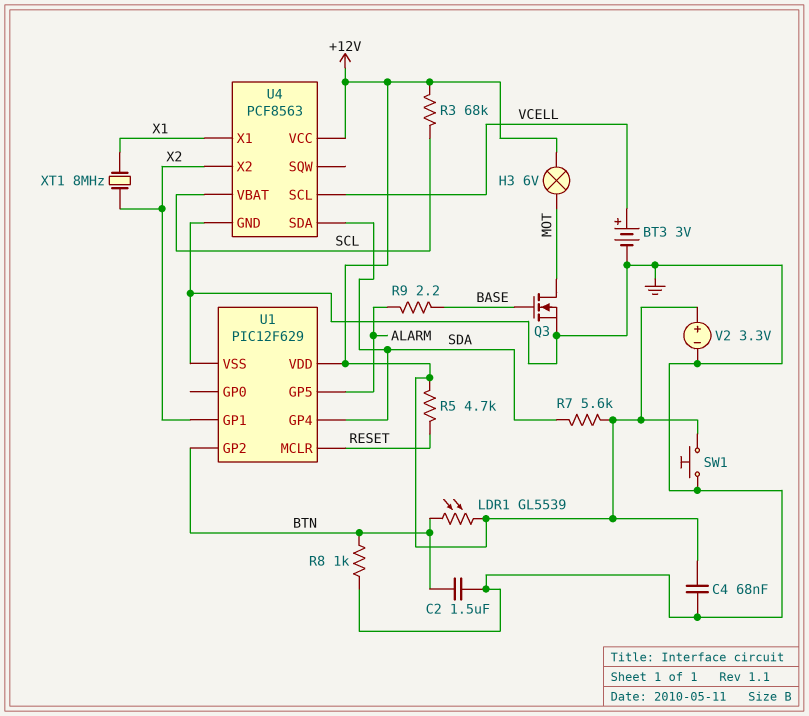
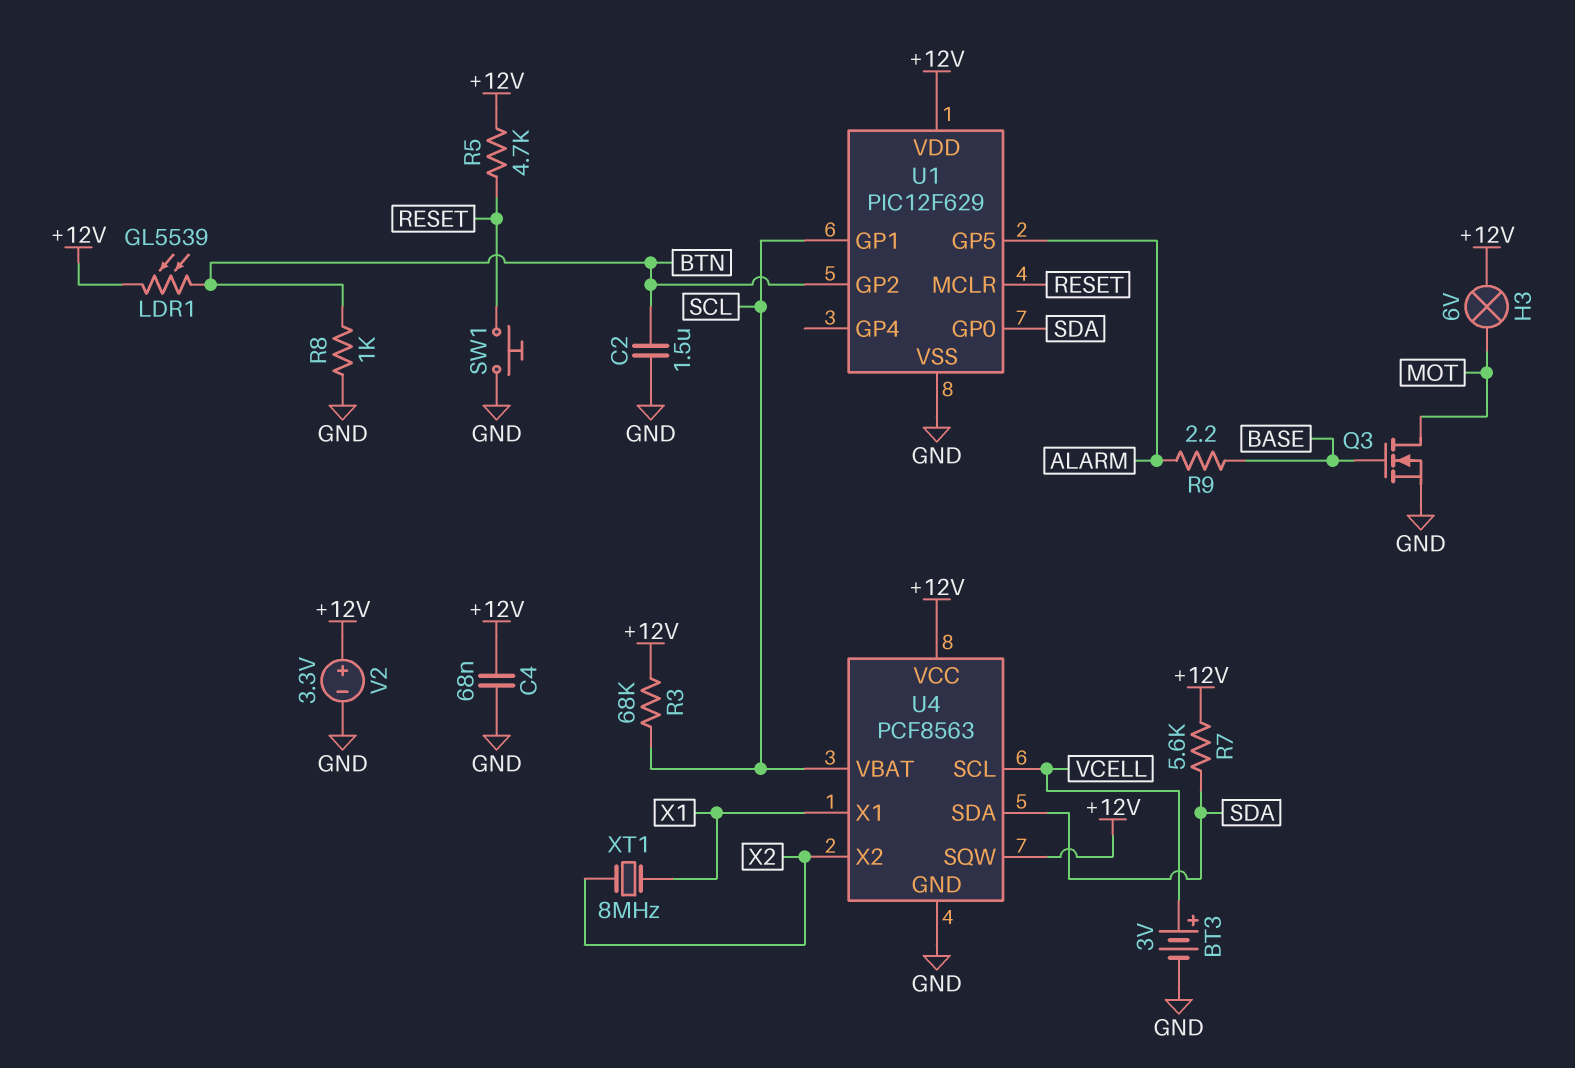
SW1: button (+12V, GND) -> button (GND, RESET)
U1 pin GP0: none -> SDA
U1 pin GP1: X2 -> SCL
U1 pin GP4: SDA -> none
U4 pin SQW: none -> +12V

